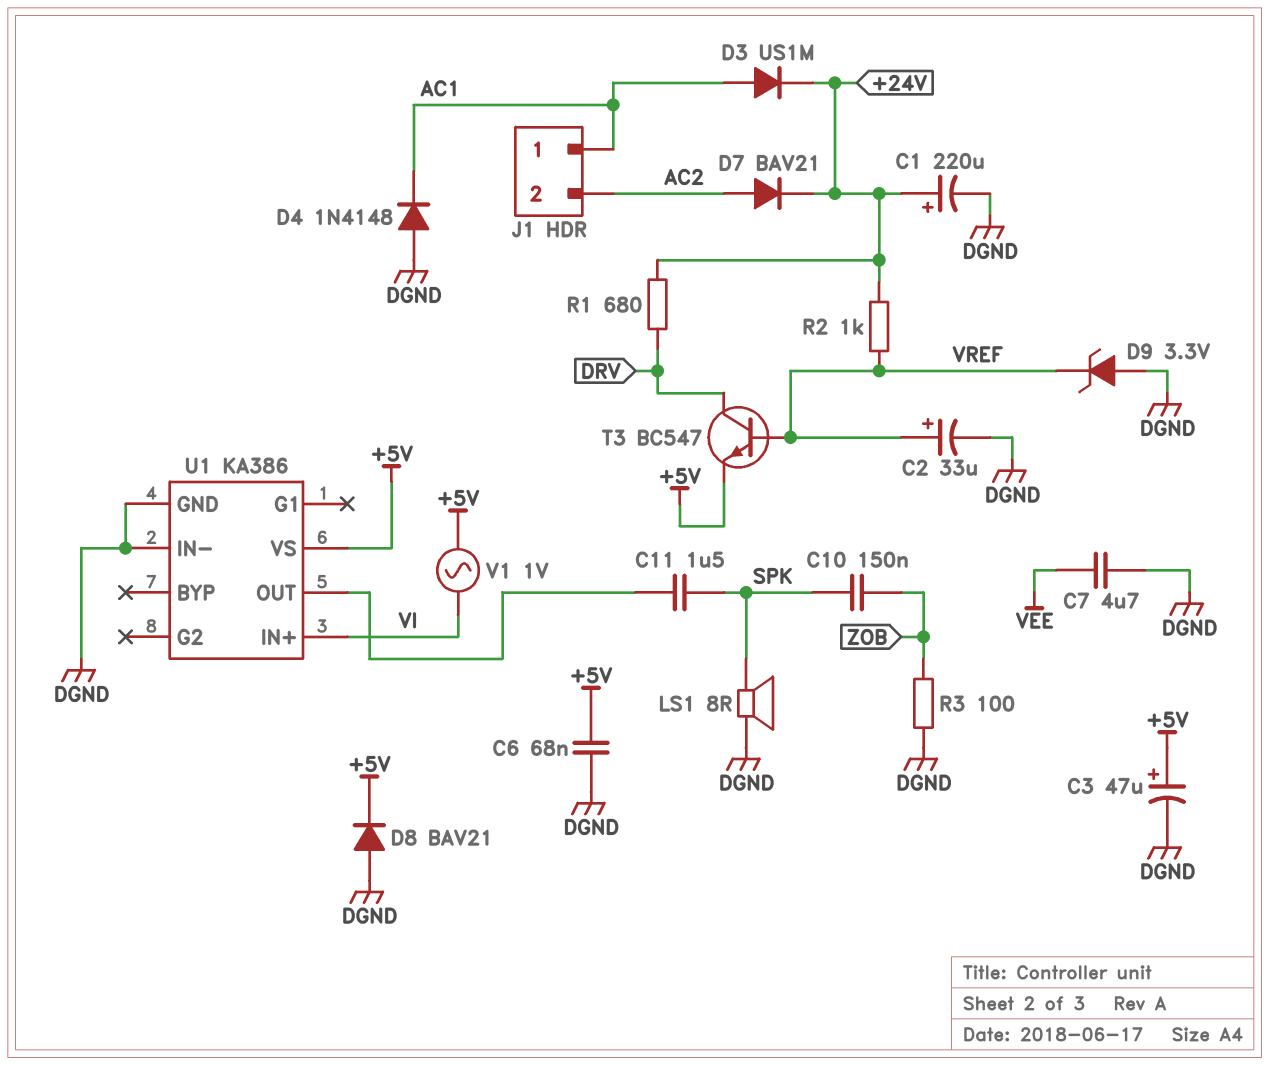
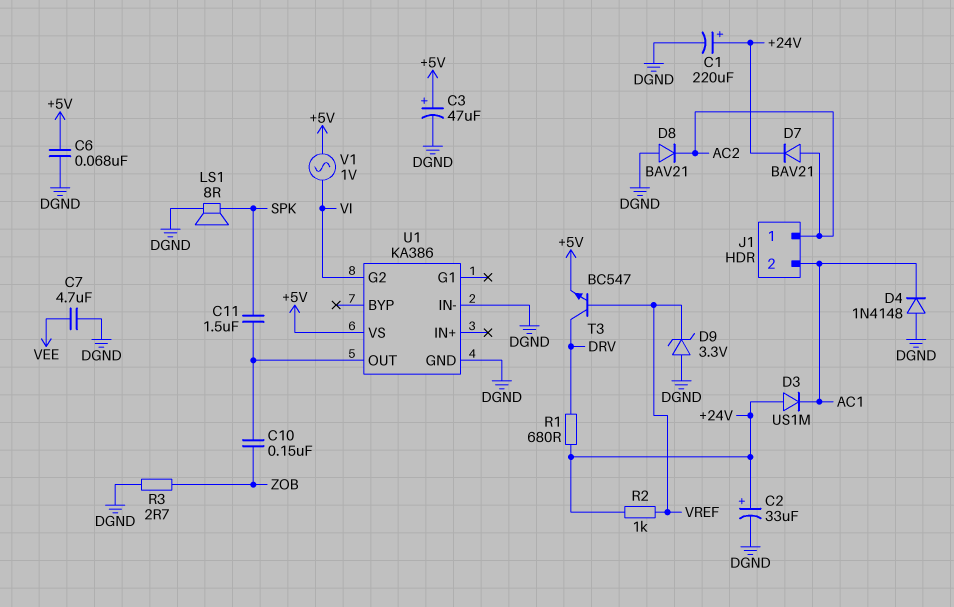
C2: 33uF (plus VREF, minus DGND) -> 33uF (plus +24V, minus DGND)
C10: 150nF (SPK, ZOB) -> 150nF (U1/OUT, ZOB)
D3: diode US1M (A AC1, K +24V) -> diode US1M (A +24V, K AC1)
D8: diode BAV21 (A DGND, K +5V) -> diode BAV21 (A DGND, K AC2)
J1 pin 1: AC1 -> AC2
J1 pin 2: AC2 -> AC1
R3: 100 (DGND, ZOB) -> 2.7 (DGND, ZOB)
U1 pin G2: none -> VI
U1 pin IN+: VI -> none

